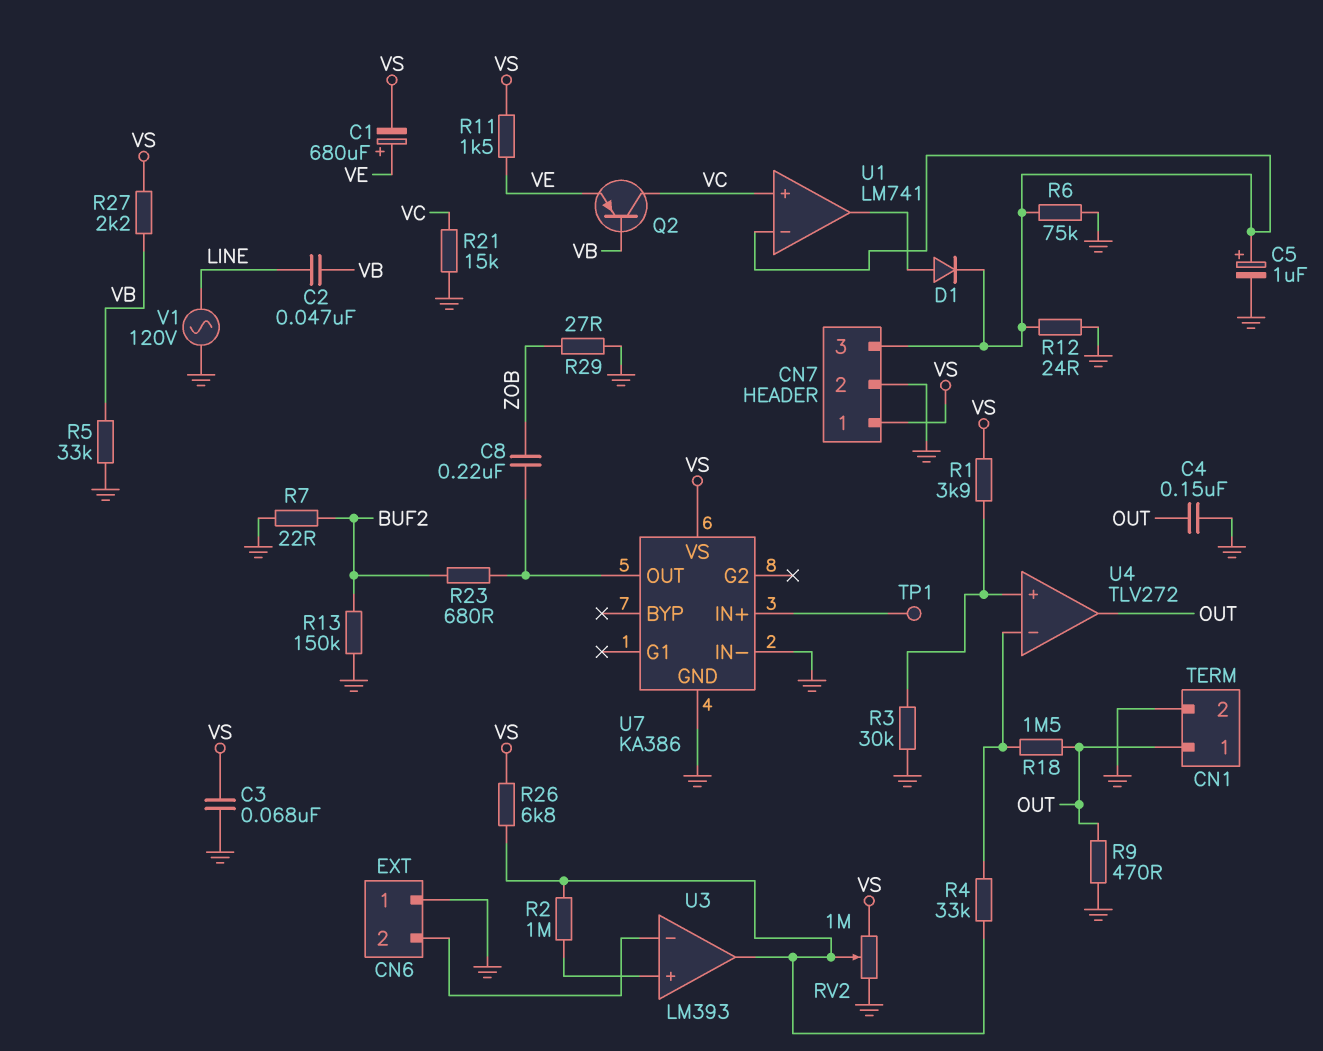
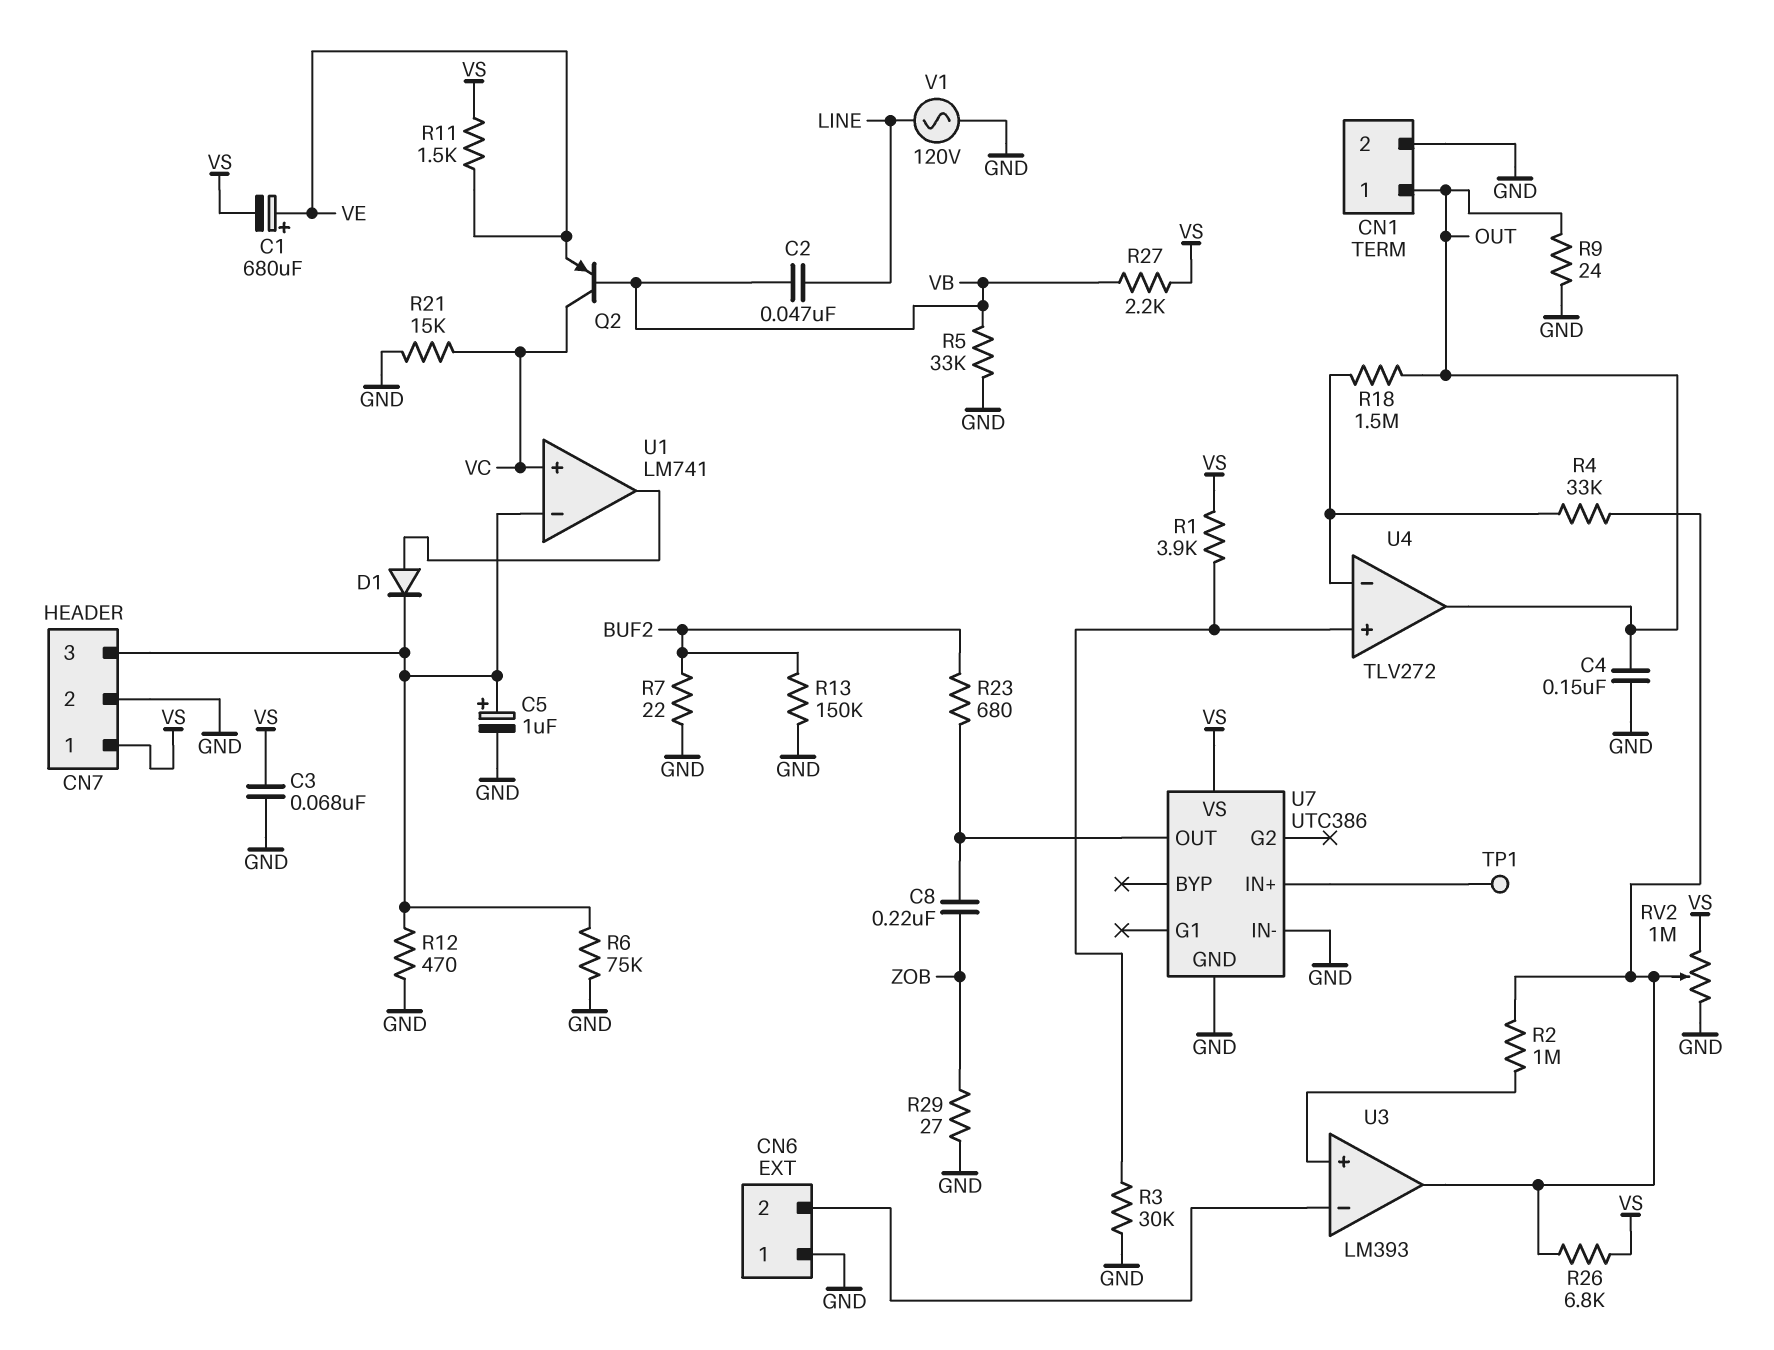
R9: 470 (GND, OUT) -> 24 (GND, OUT)
R12: 24 (CN7/3, GND) -> 470 (CN7/3, GND)
U7: KA386 -> UTC386

